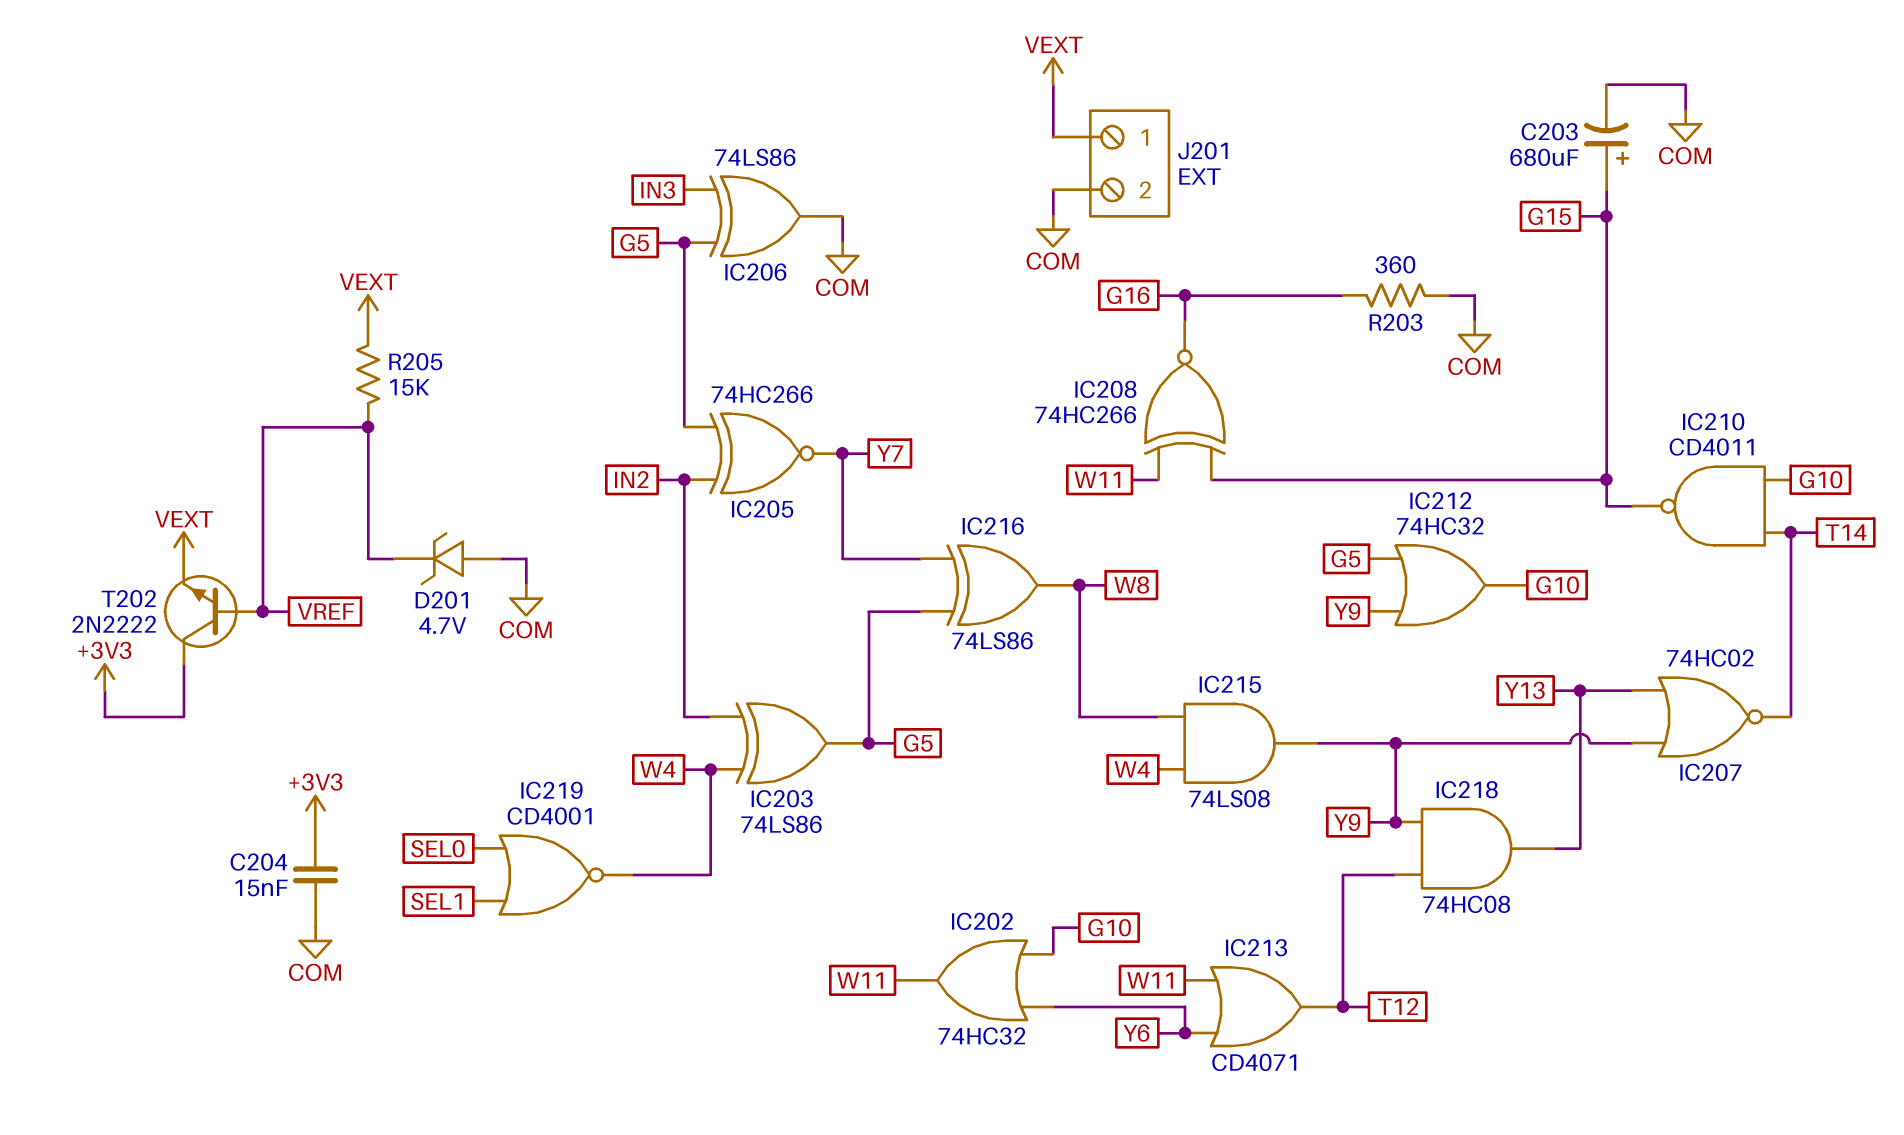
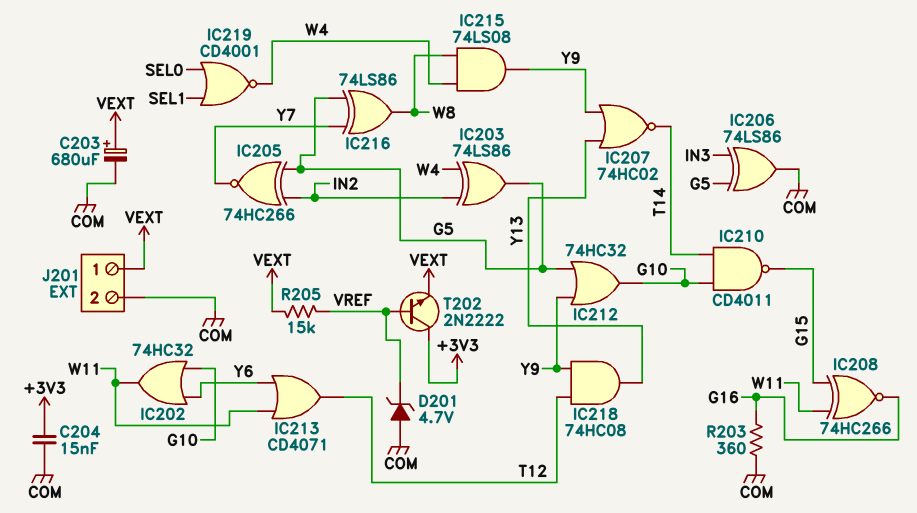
C203: 680uF (plus G15, minus COM) -> 680uF (plus VEXT, minus COM)

